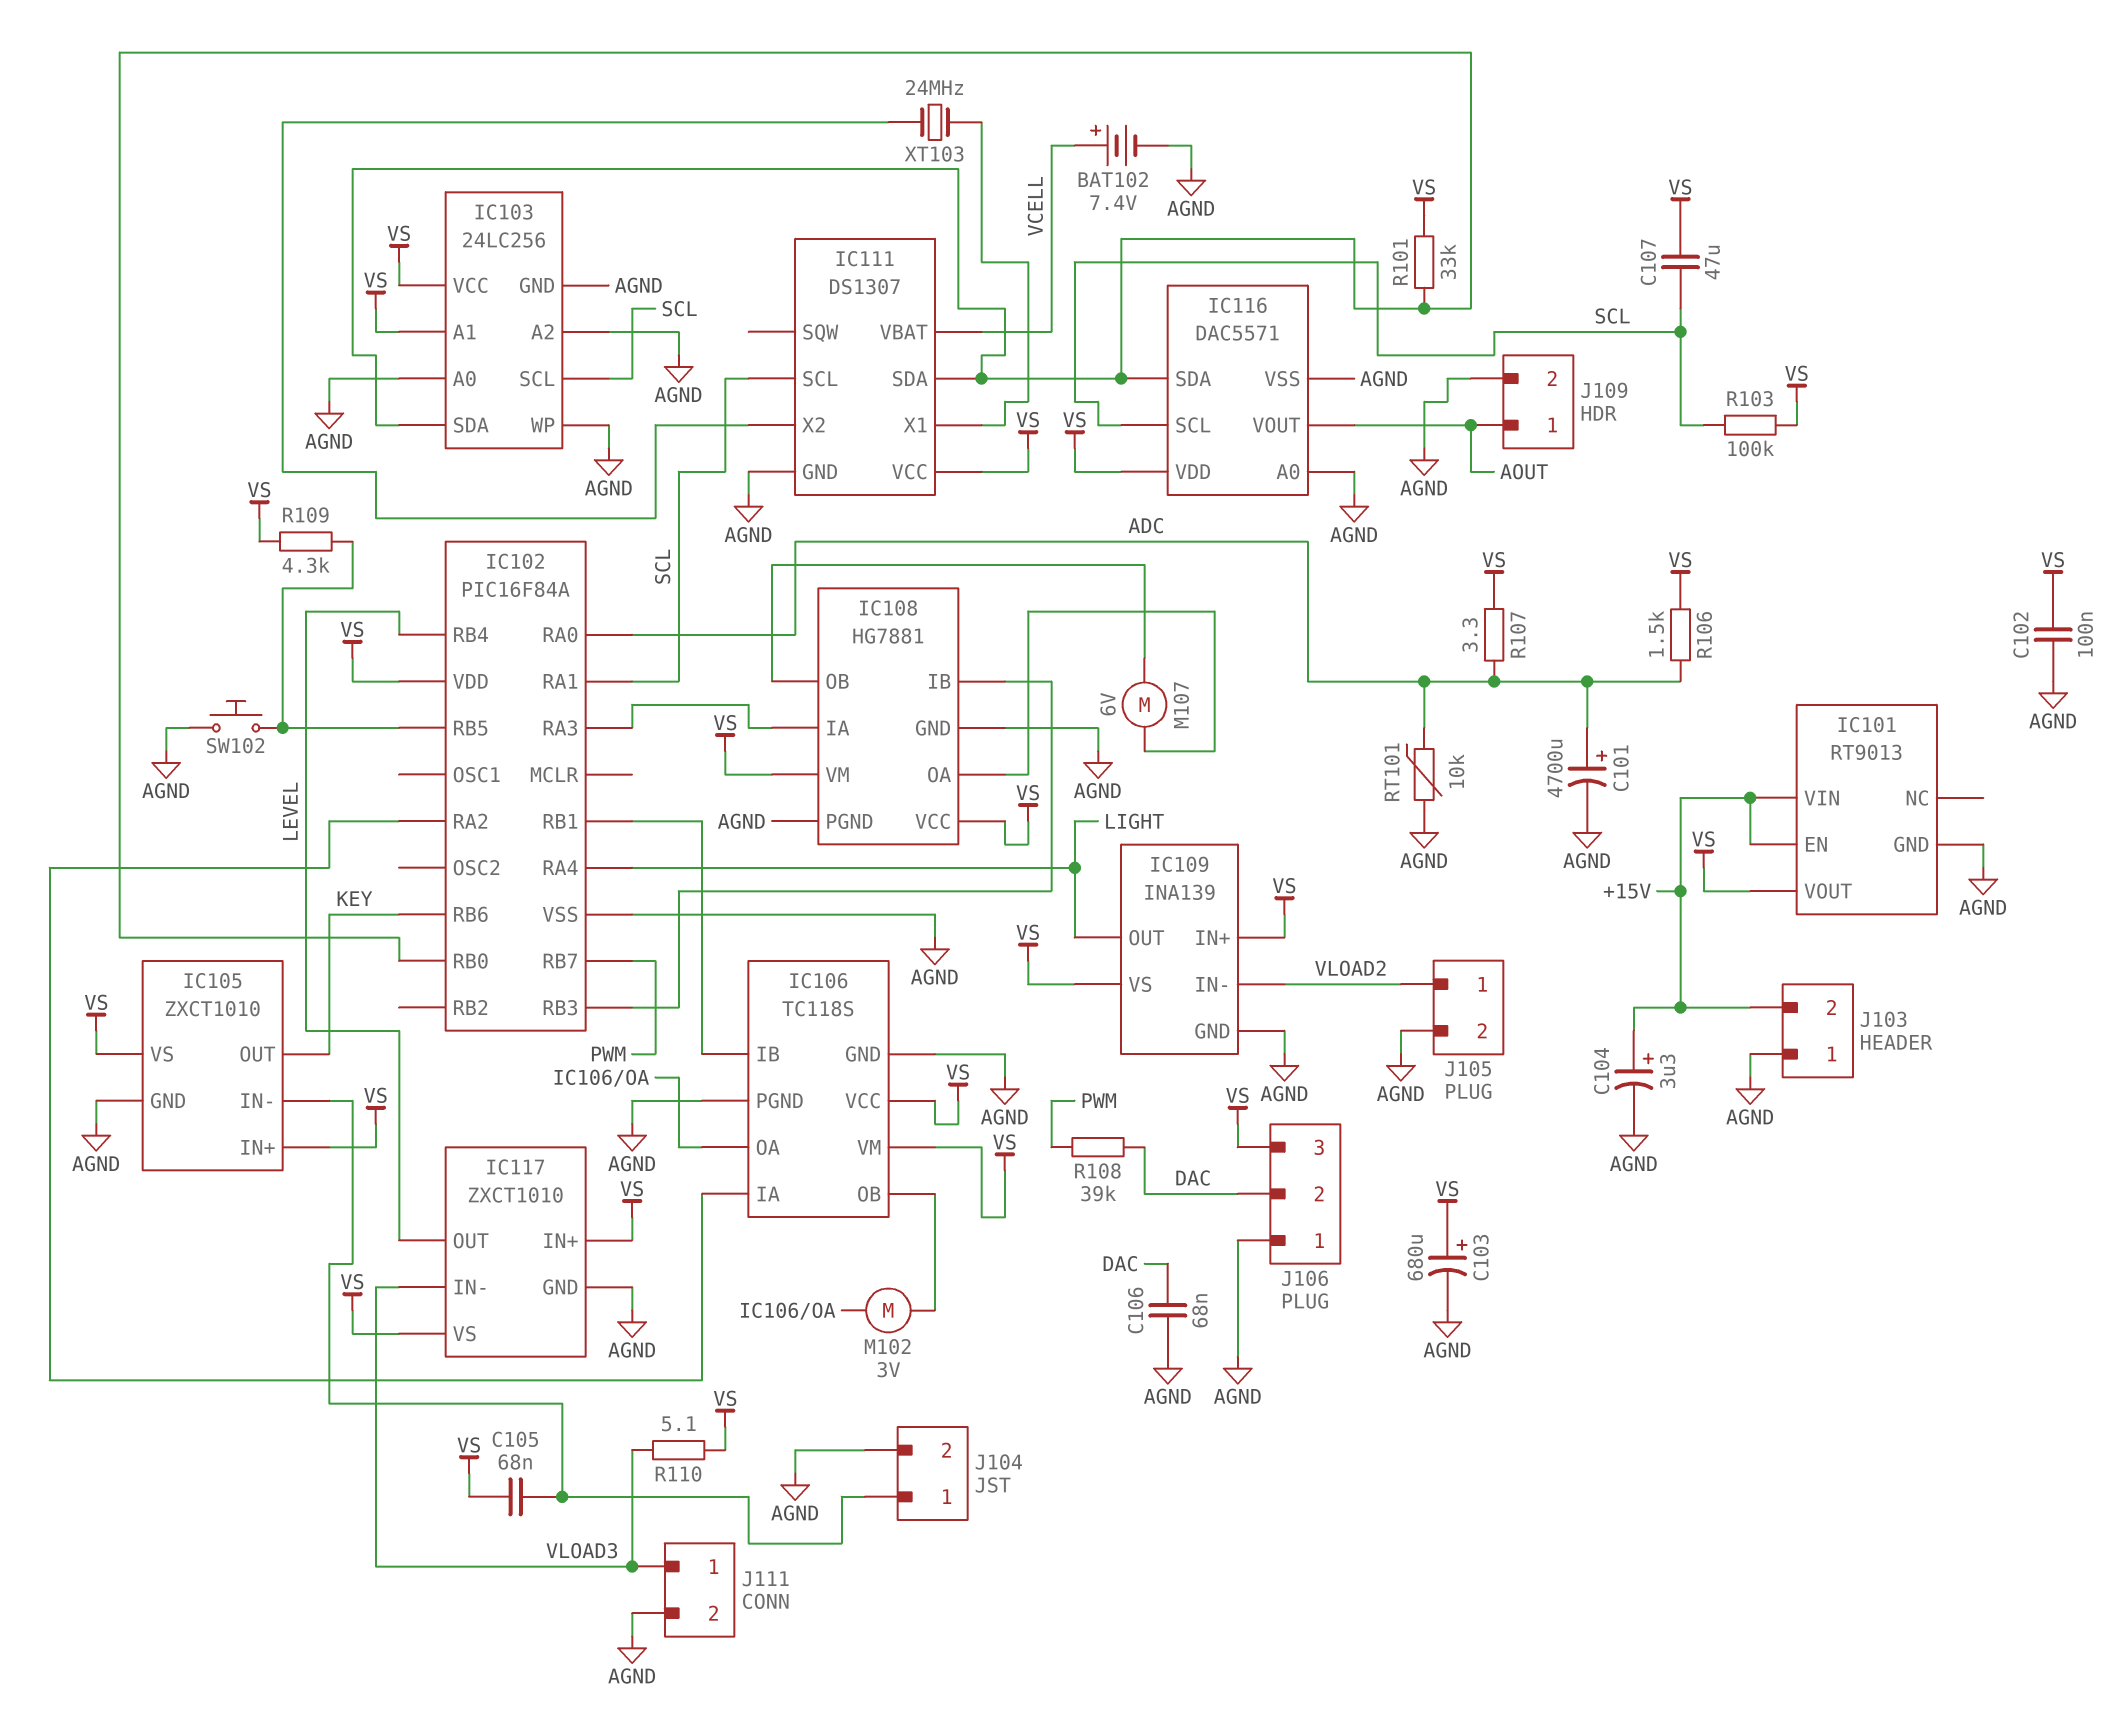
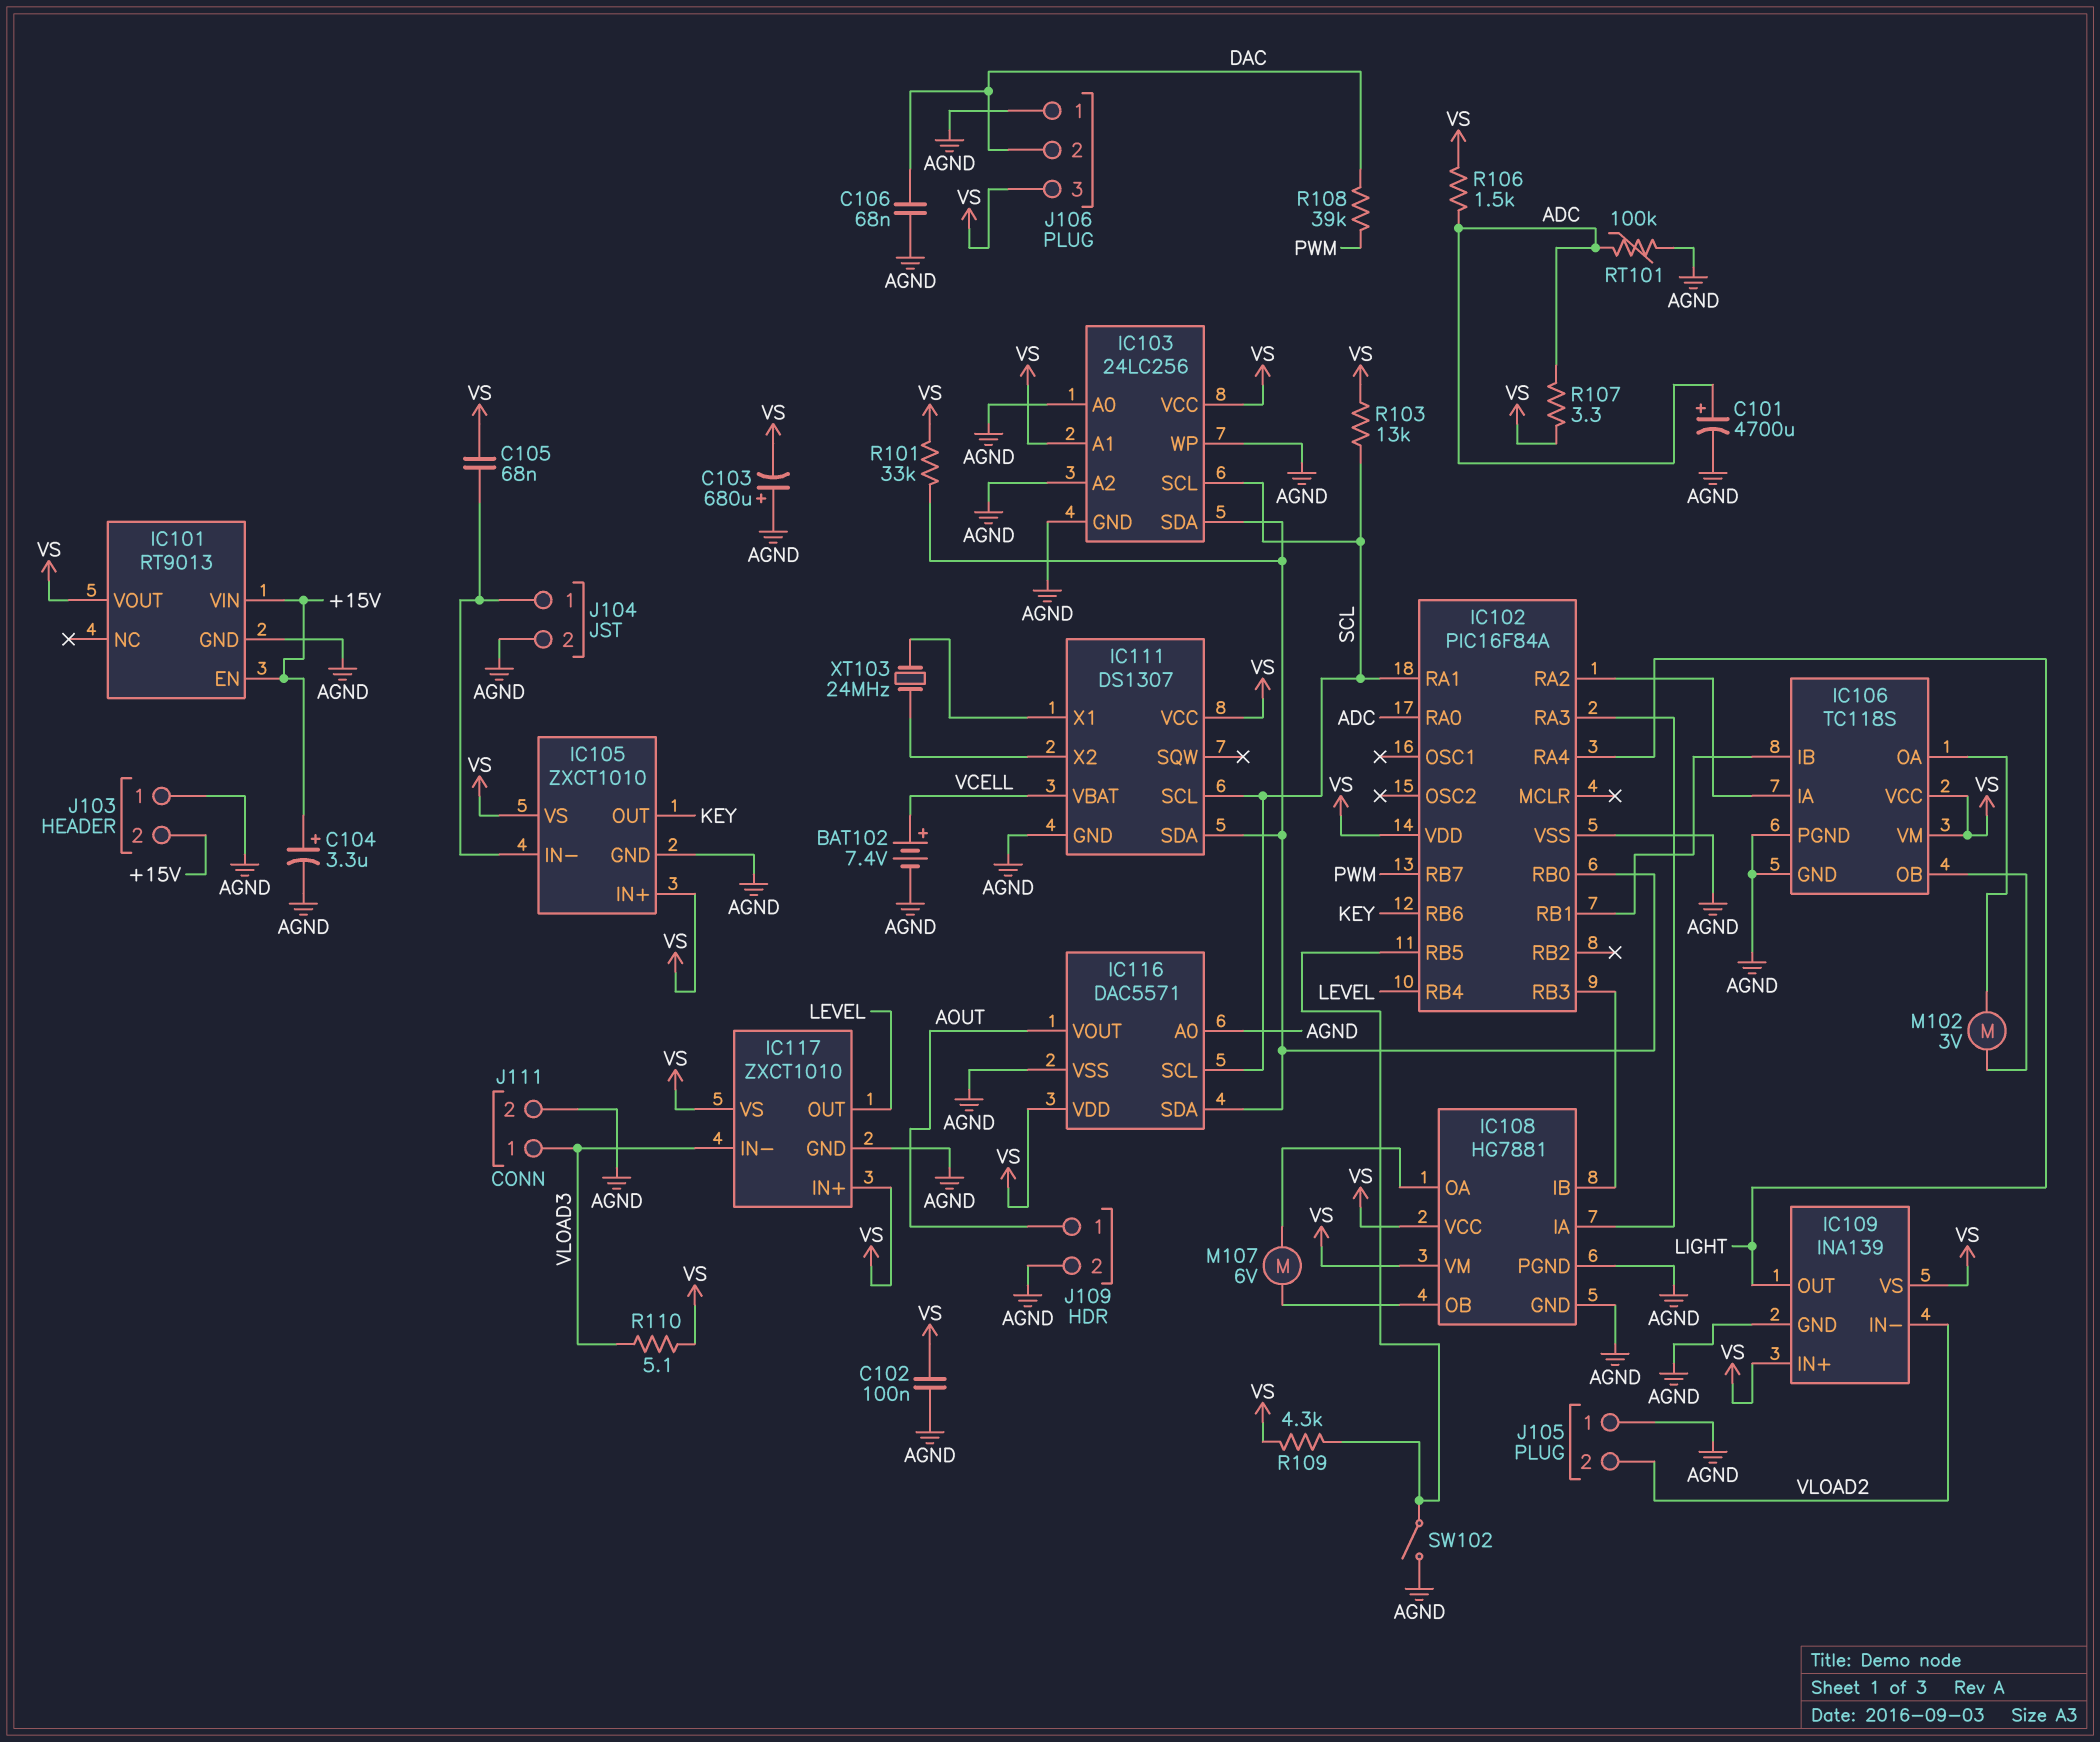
C103: 680uF (plus VS, minus AGND) -> 680uF (plus AGND, minus VS)
C107: 47uF (SCL, VS) -> none
J105 pin 1: VLOAD2 -> AGND
J105 pin 2: AGND -> VLOAD2
R103: 100k (SCL, VS) -> 13k (SCL, VS)
RT101: 10k (ADC, AGND) -> 100k (ADC, AGND)
SW102: button (AGND, IC102/RB5) -> switch (AGND, IC102/RB5)

